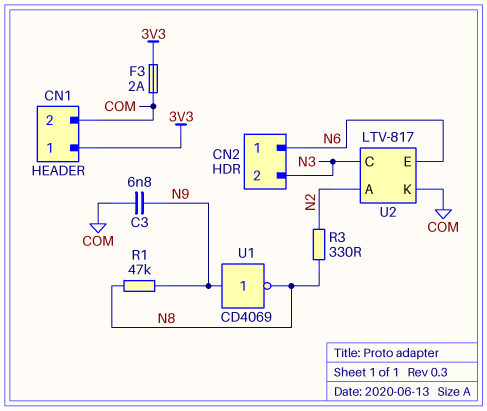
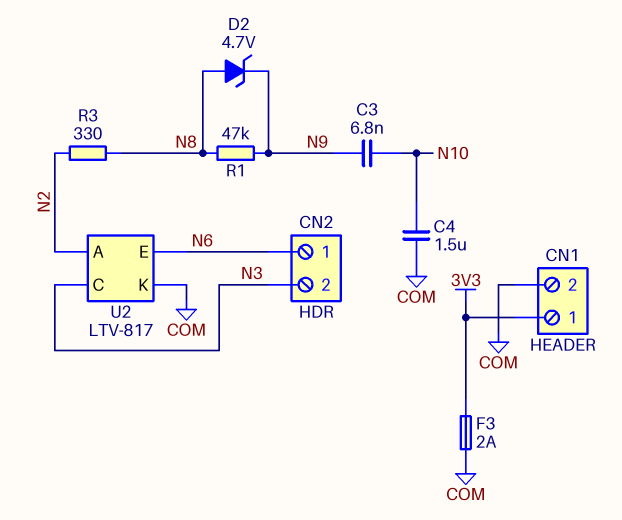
C3: 6.8nF (COM, N9) -> 6.8nF (N9, N10)
C4: none -> 1.5uF (COM, N10)
D2: none -> zener 4.7V (A N8, K N9)
U1: NOT CD4069 (in N9, out N8) -> none

